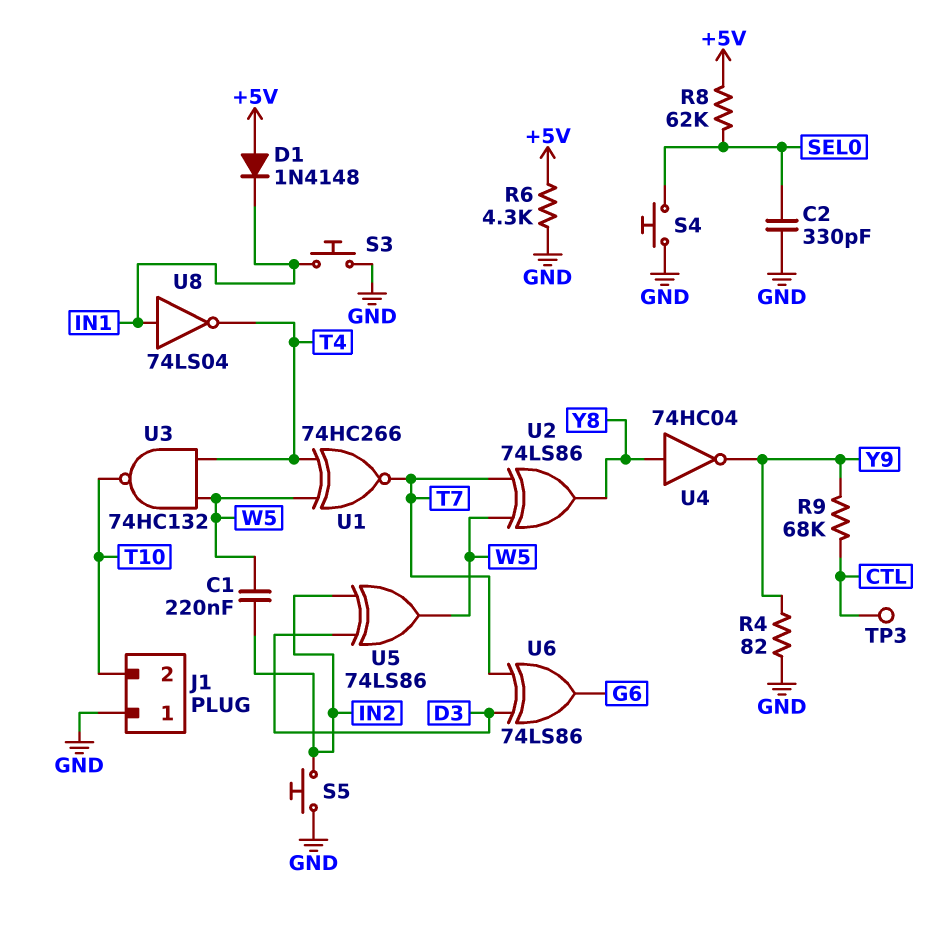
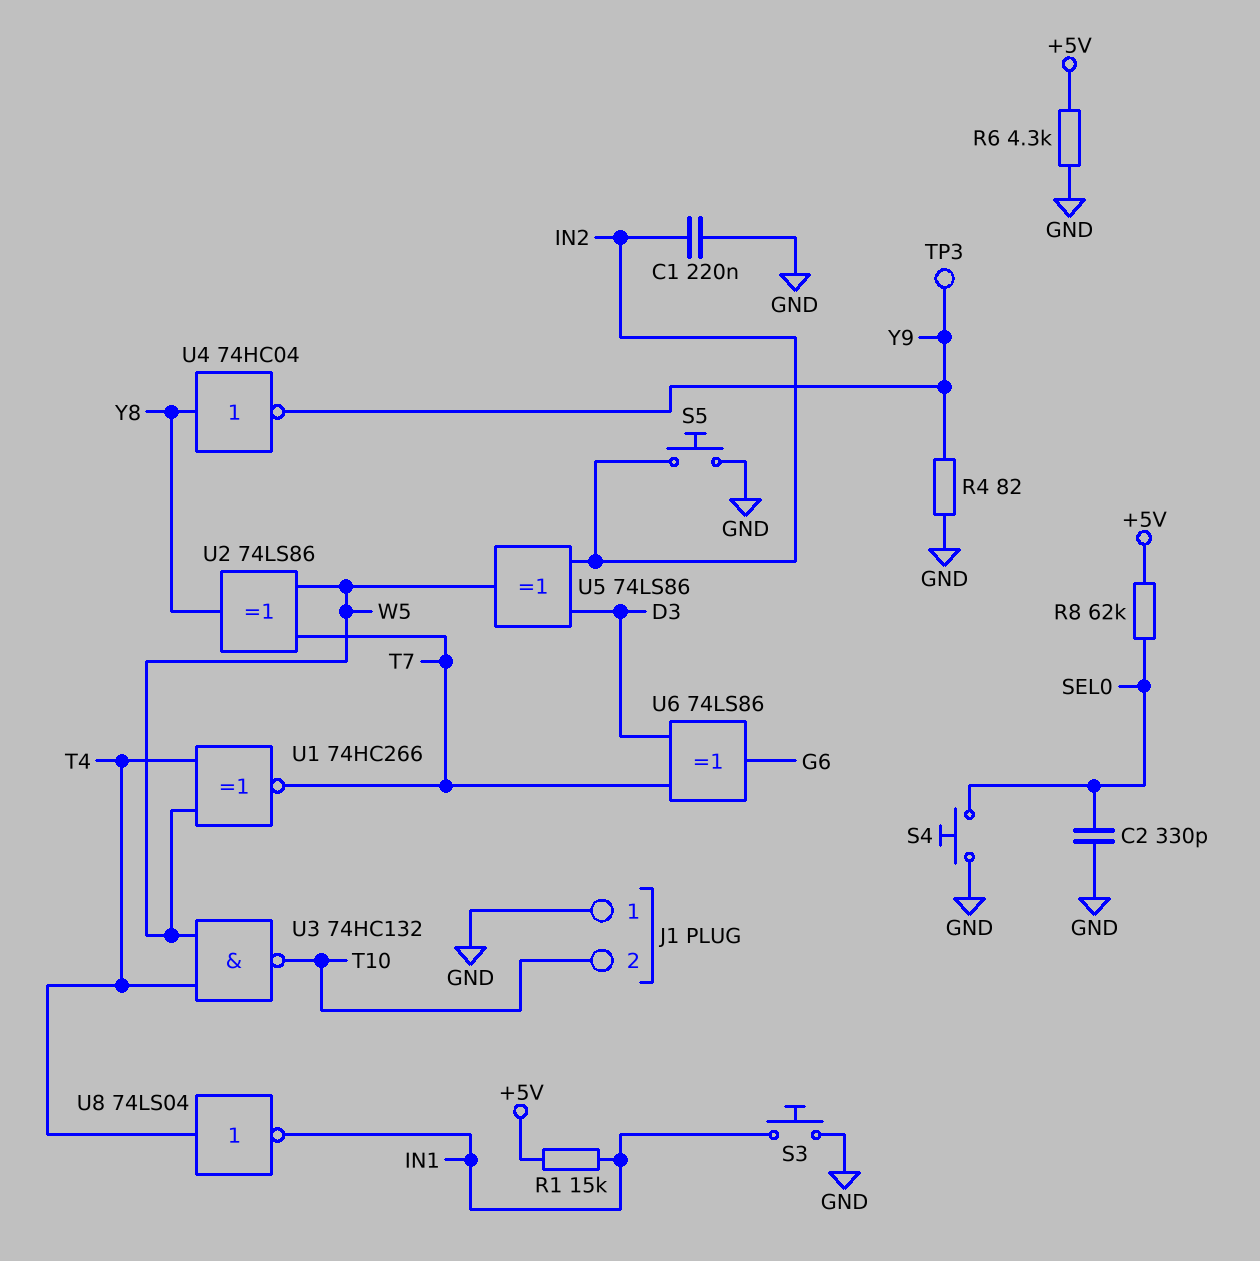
C1: 220nF (IN2, W5) -> 220nF (GND, IN2)
D1: diode 1N4148 (A +5V, K IN1) -> none
R1: none -> 15k (+5V, IN1)
R9: 68k (CTL, Y9) -> none
TP3: test point (CTL) -> test point (Y9)
U8: NOT 74LS04 (in IN1, out T4) -> NOT 74LS04 (in T4, out IN1)

